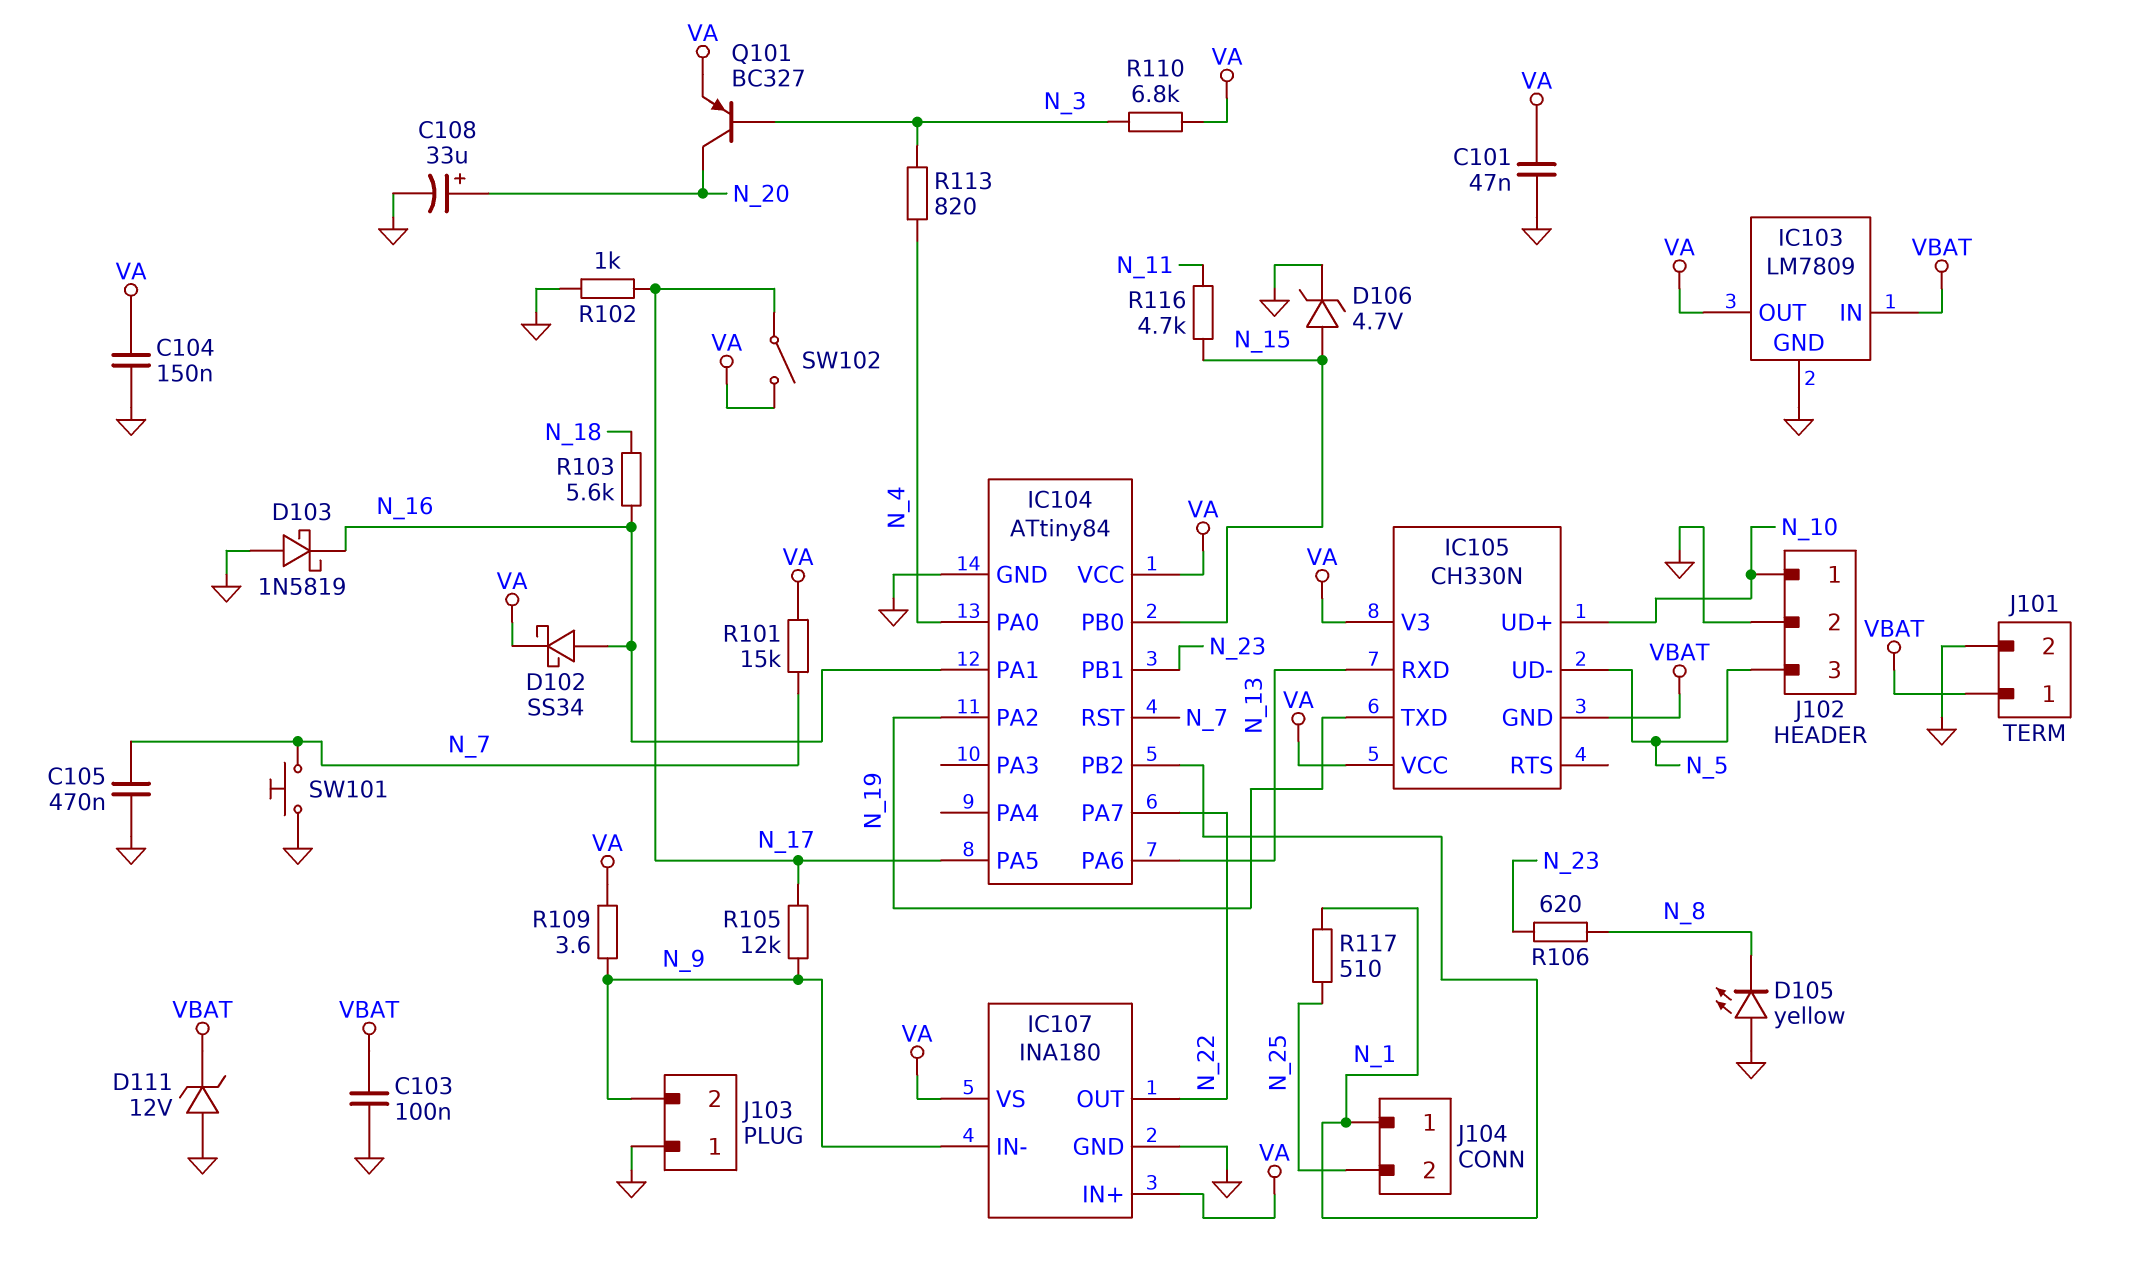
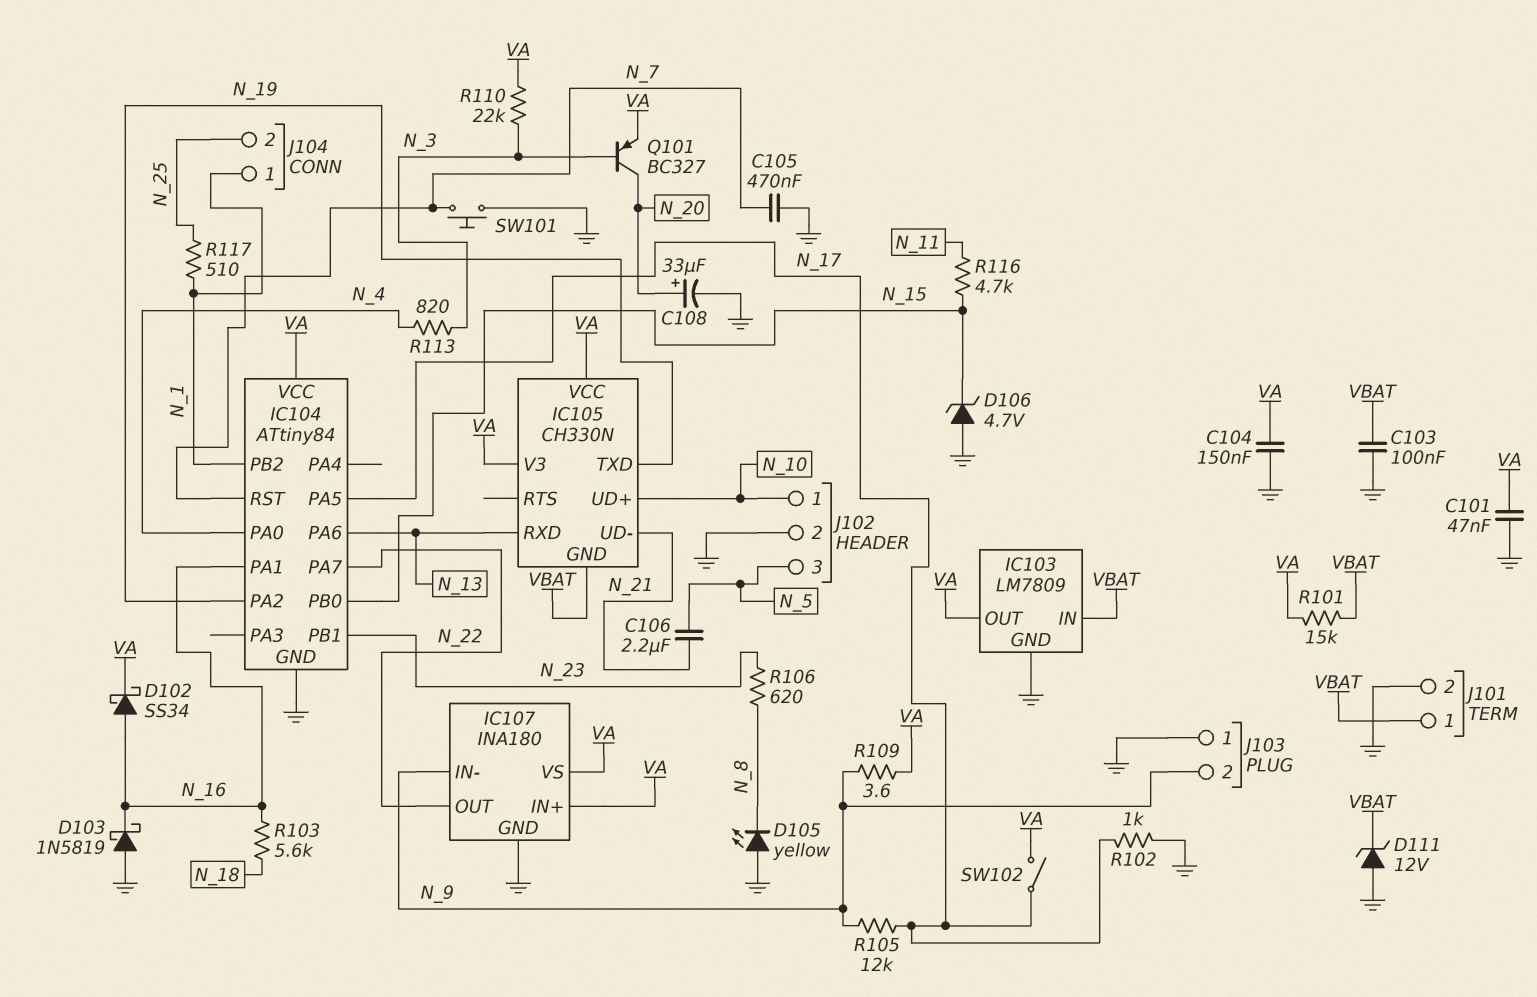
C106: none -> 2.2uF (N_5, N_21)
D106: zener 4.7V (A N_15, K GND) -> zener 4.7V (A GND, K N_15)
IC105 pin UD-: N_5 -> N_21
R101: 15k (N_7, VA) -> 15k (VA, VBAT)
R110: 6.8k (N_3, VA) -> 22k (N_3, VA)

